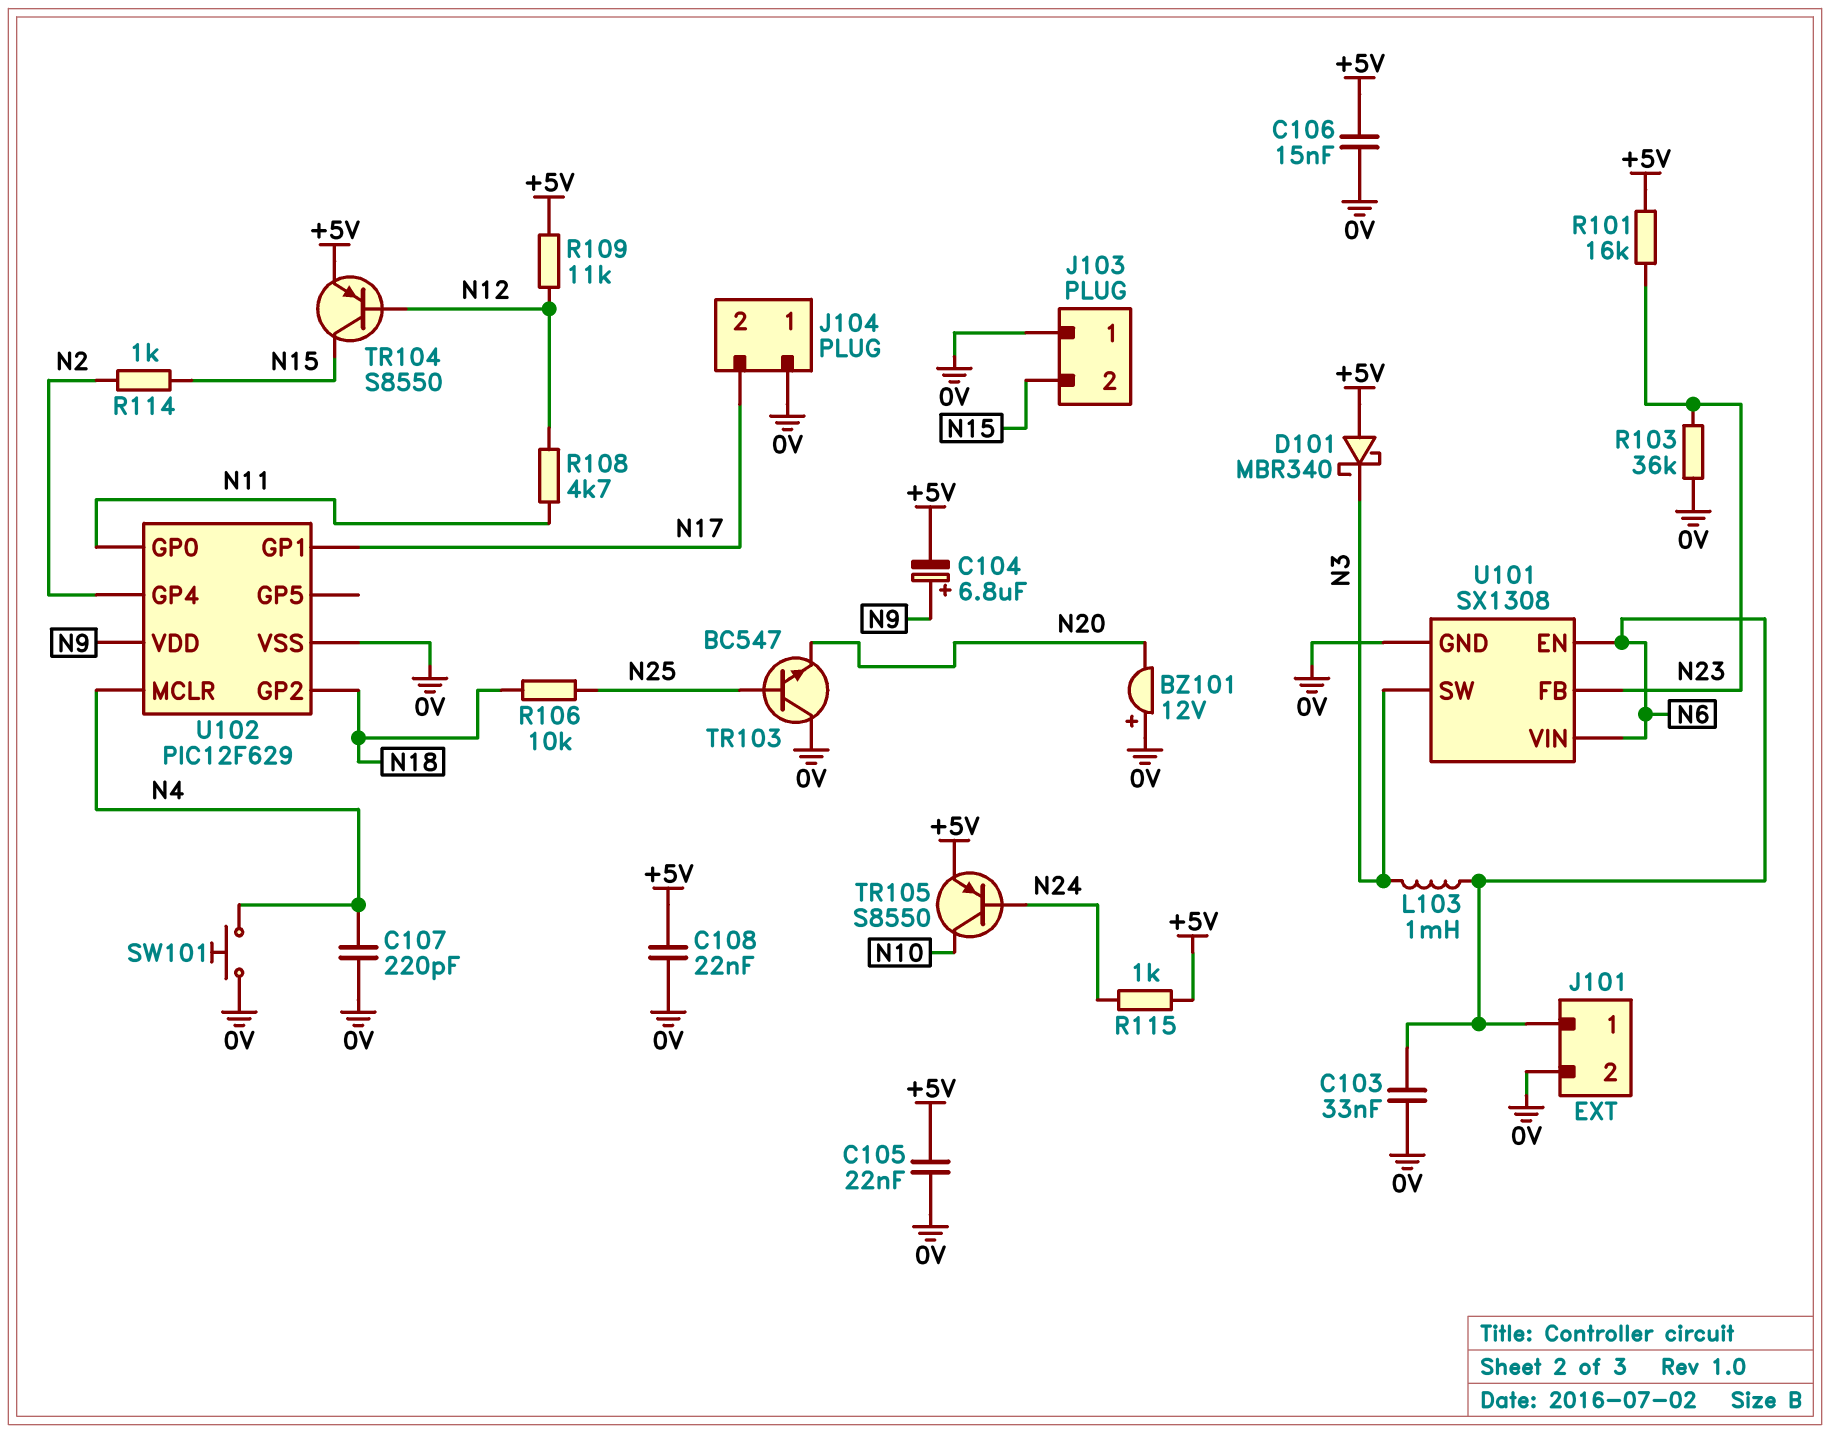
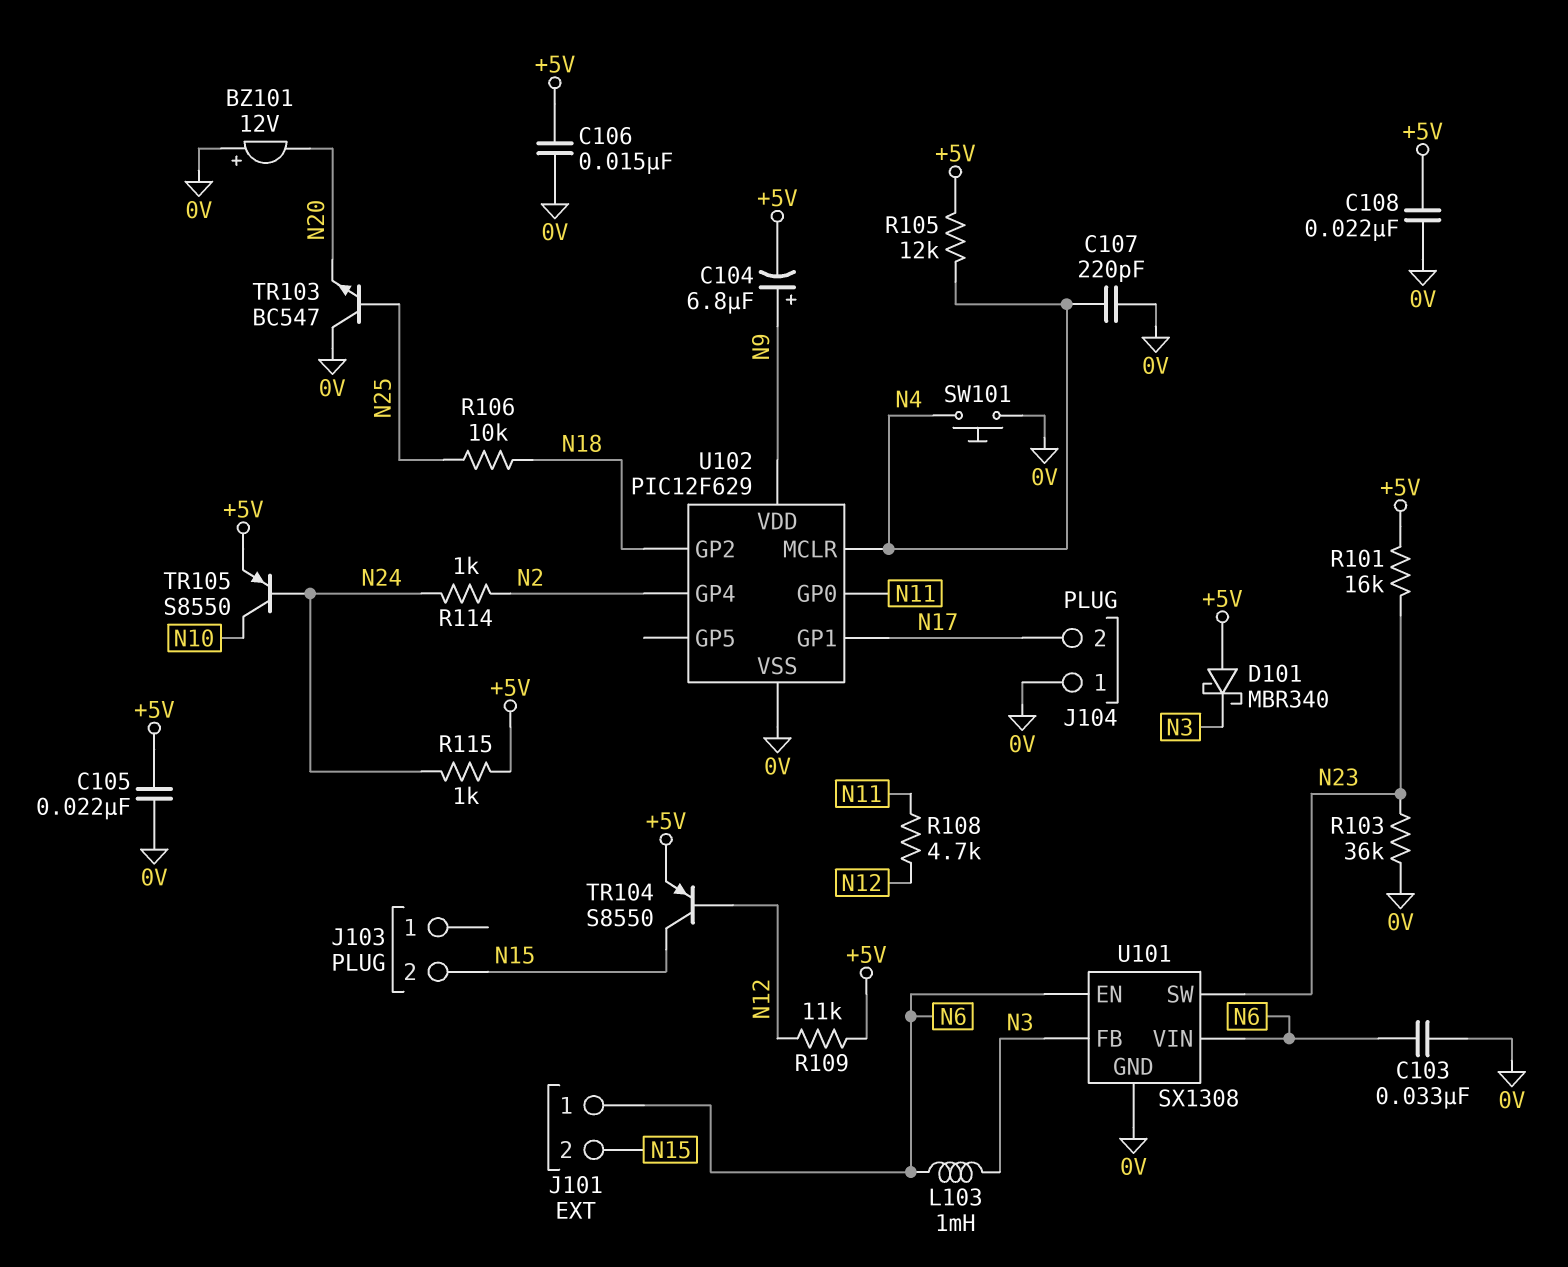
J101 pin 2: 0V -> N15
J103 pin 1: 0V -> none
R105: none -> 12k (+5V, N4)
R114: 1k (N2, N15) -> 1k (N2, N24)
U101 pin FB: N23 -> N3
U101 pin SW: N3 -> N23

